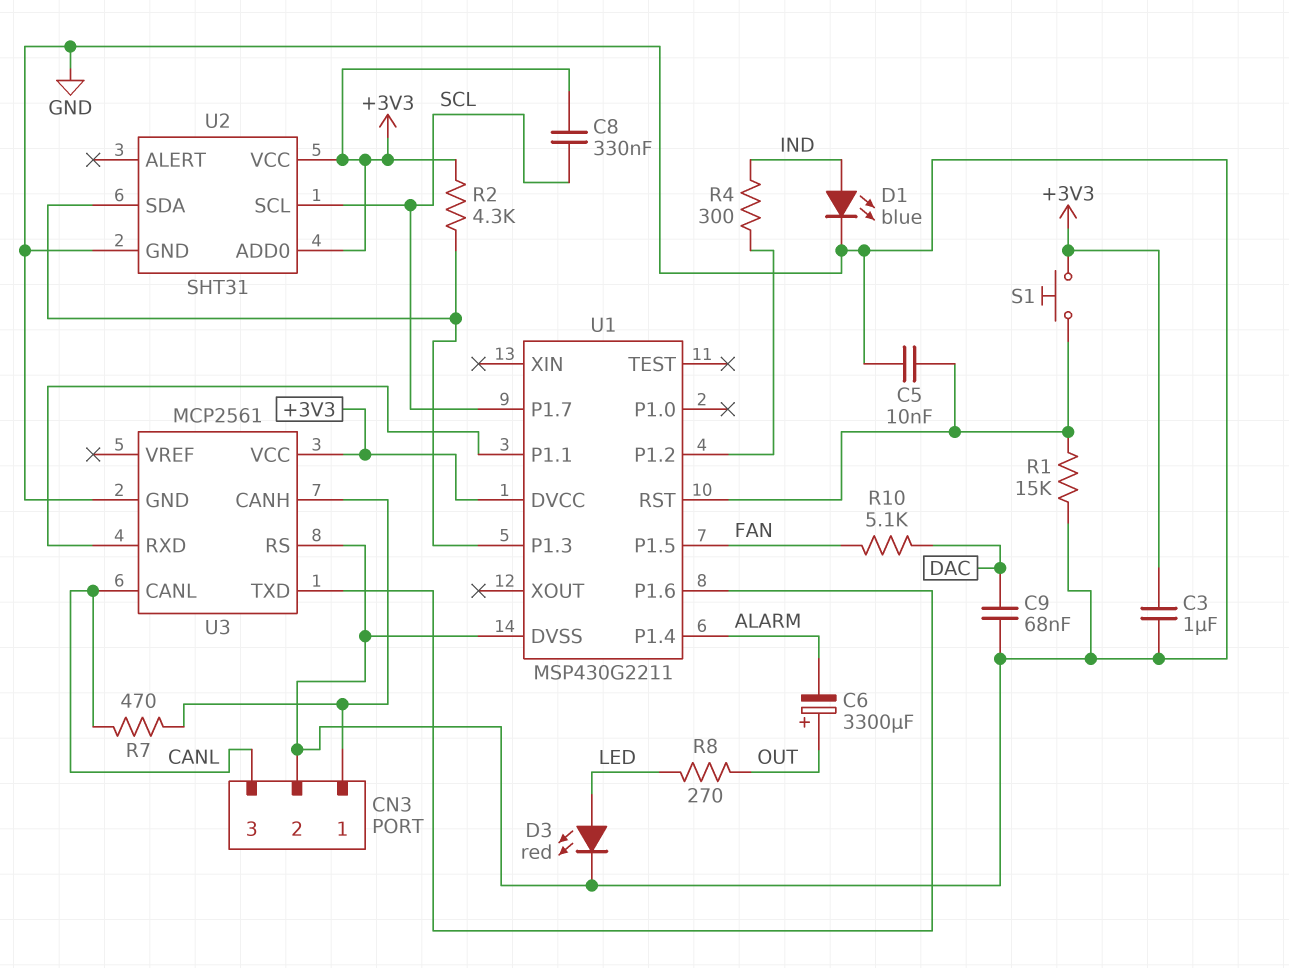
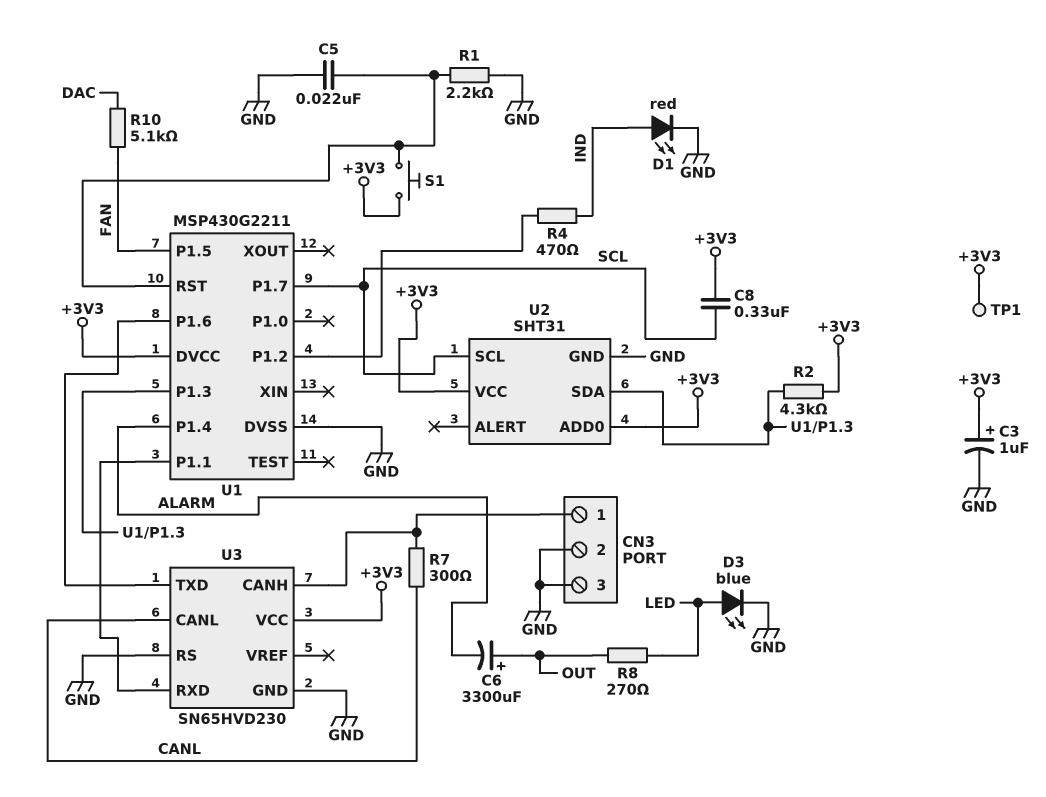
C3: 1uF (+3V3, GND) -> 1uF (plus +3V3, minus GND)
C5: 10nF (GND, U1/RST) -> 22nF (GND, U1/RST)
C9: 68nF (DAC, GND) -> none
CN3 pin 3: CANL -> GND
D1: LED blue (A IND, K GND) -> LED red (A IND, K GND)
D3: LED red (A LED, K GND) -> LED blue (A LED, K GND)
R1: 15k (GND, U1/RST) -> 2.2k (GND, U1/RST)
R4: 300 (IND, U1/P1.2) -> 470 (IND, U1/P1.2)
R7: 470 (CANL, CN3/1) -> 300 (CANL, CN3/1)
TP1: none -> test point (+3V3)
U3: MCP2561 -> SN65HVD230

